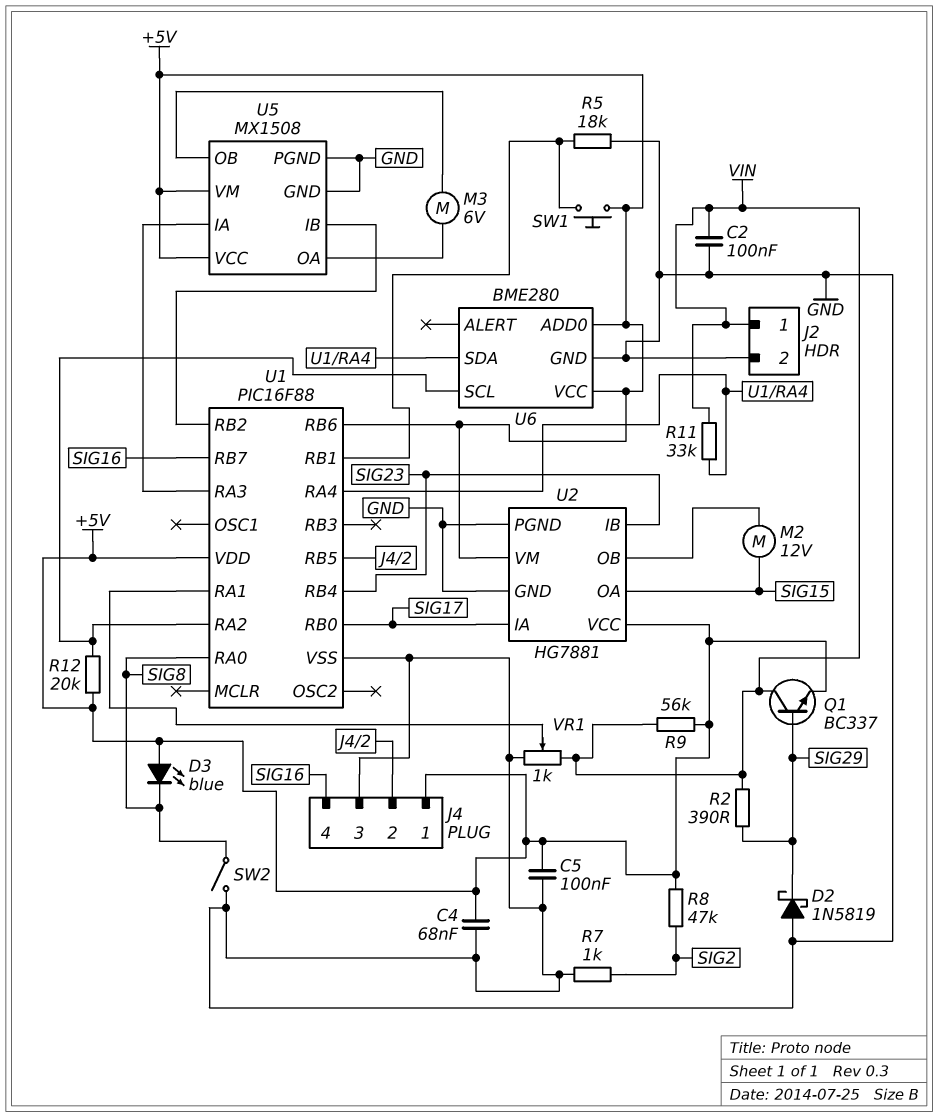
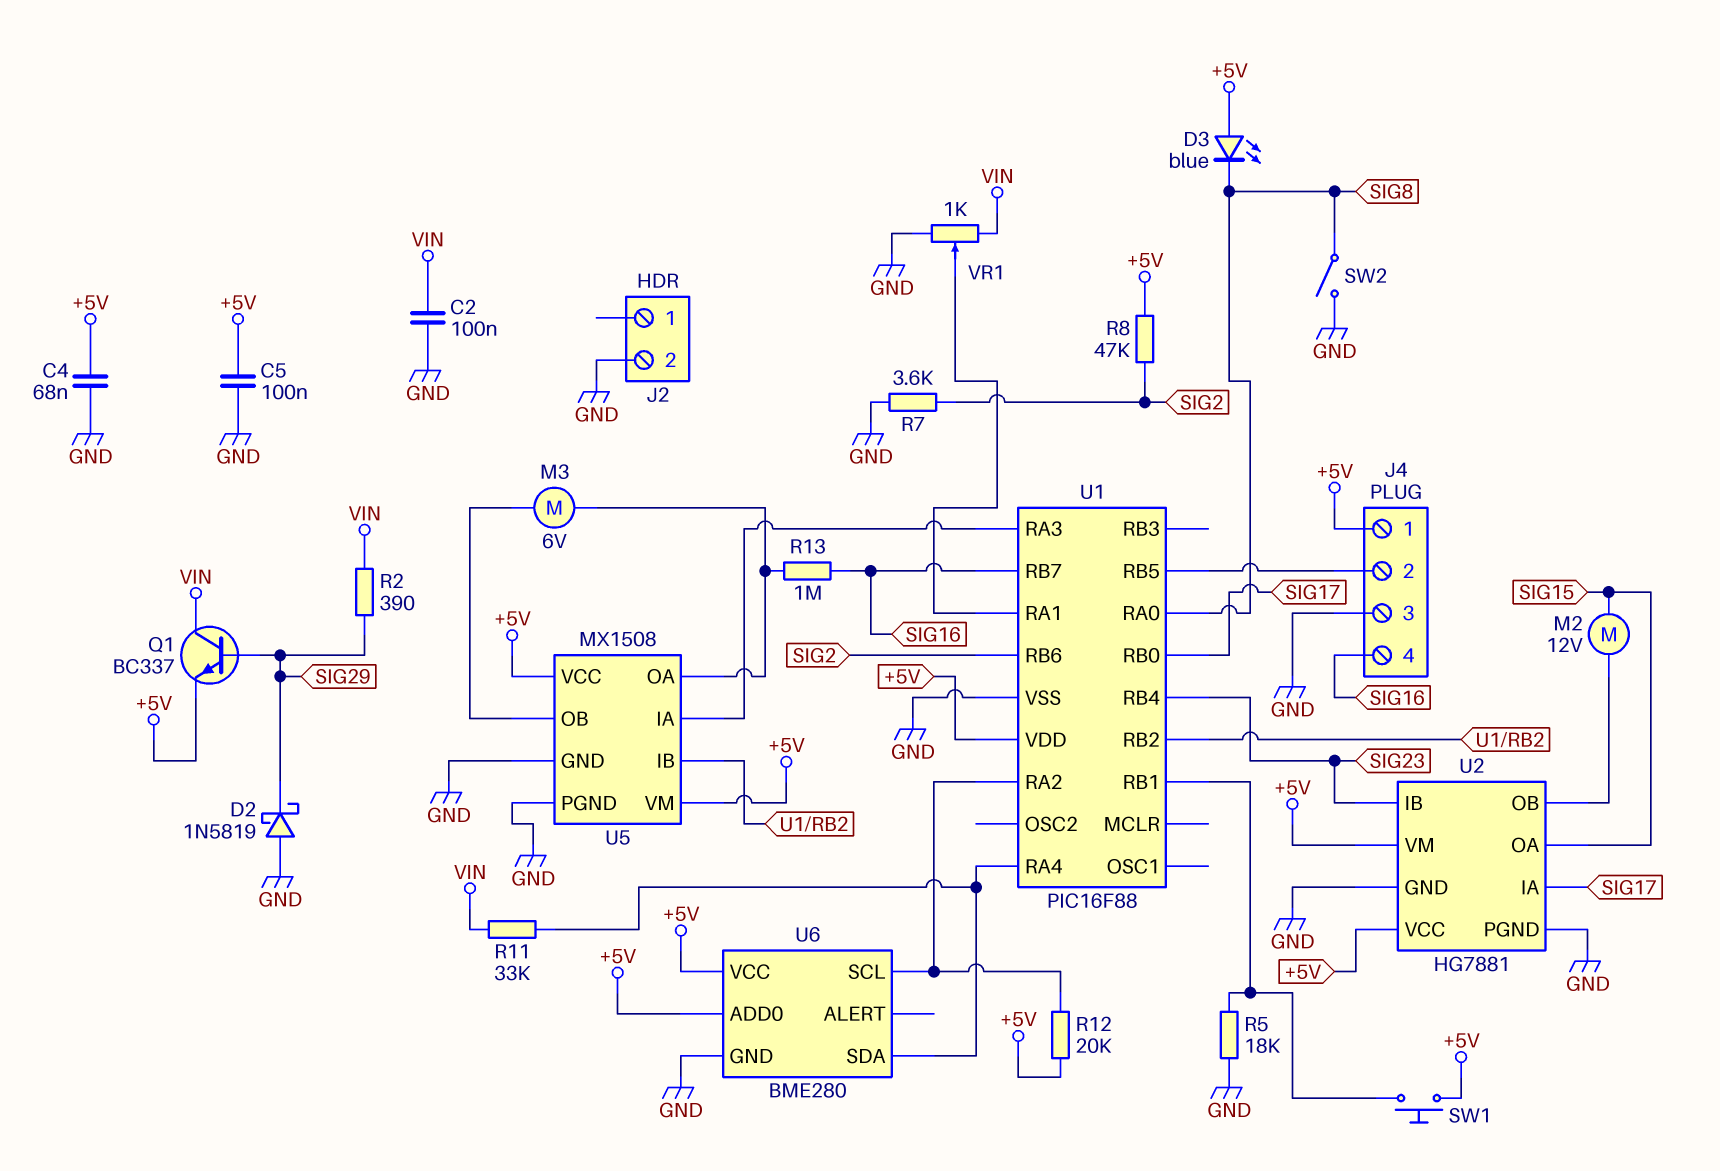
J2 pin 1: VIN -> none
R7: 1k (GND, SIG2) -> 3.6k (GND, SIG2)
R9: 56k (+5V, VIN) -> none
R13: none -> 1M (SIG16, U5/OA)
U1 pin RB6: +5V -> SIG2

